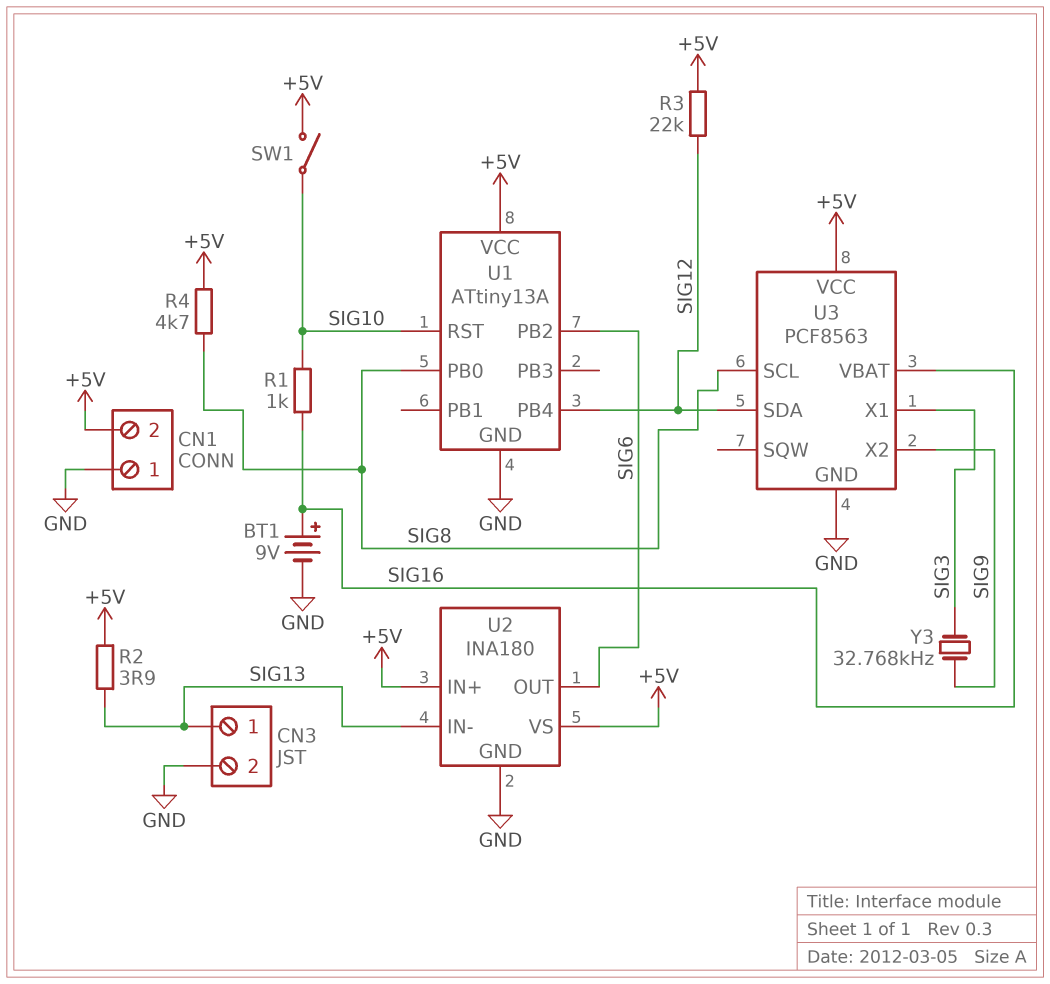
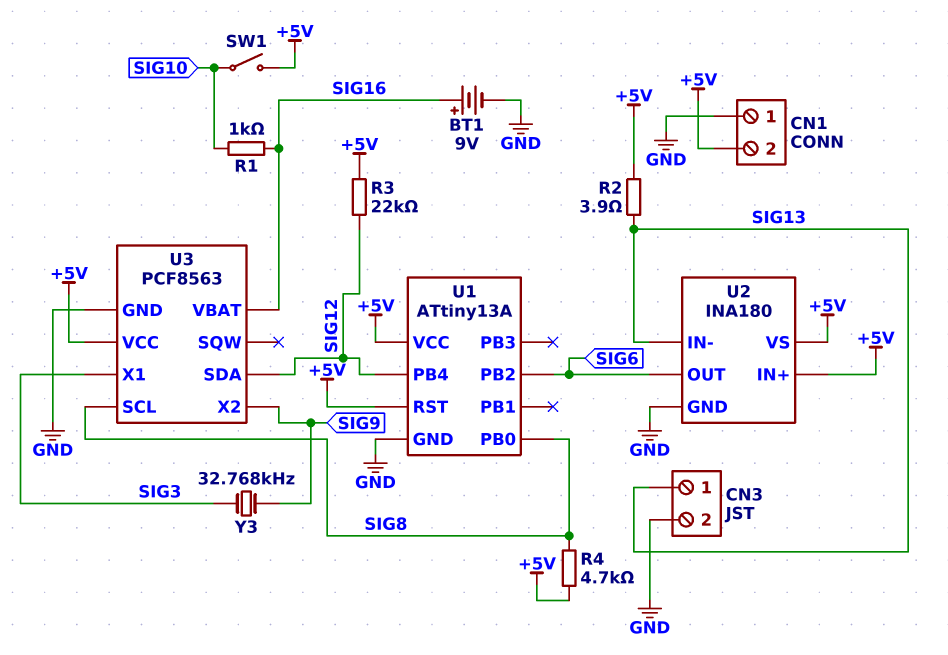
U1 pin RST: SIG10 -> +5V

